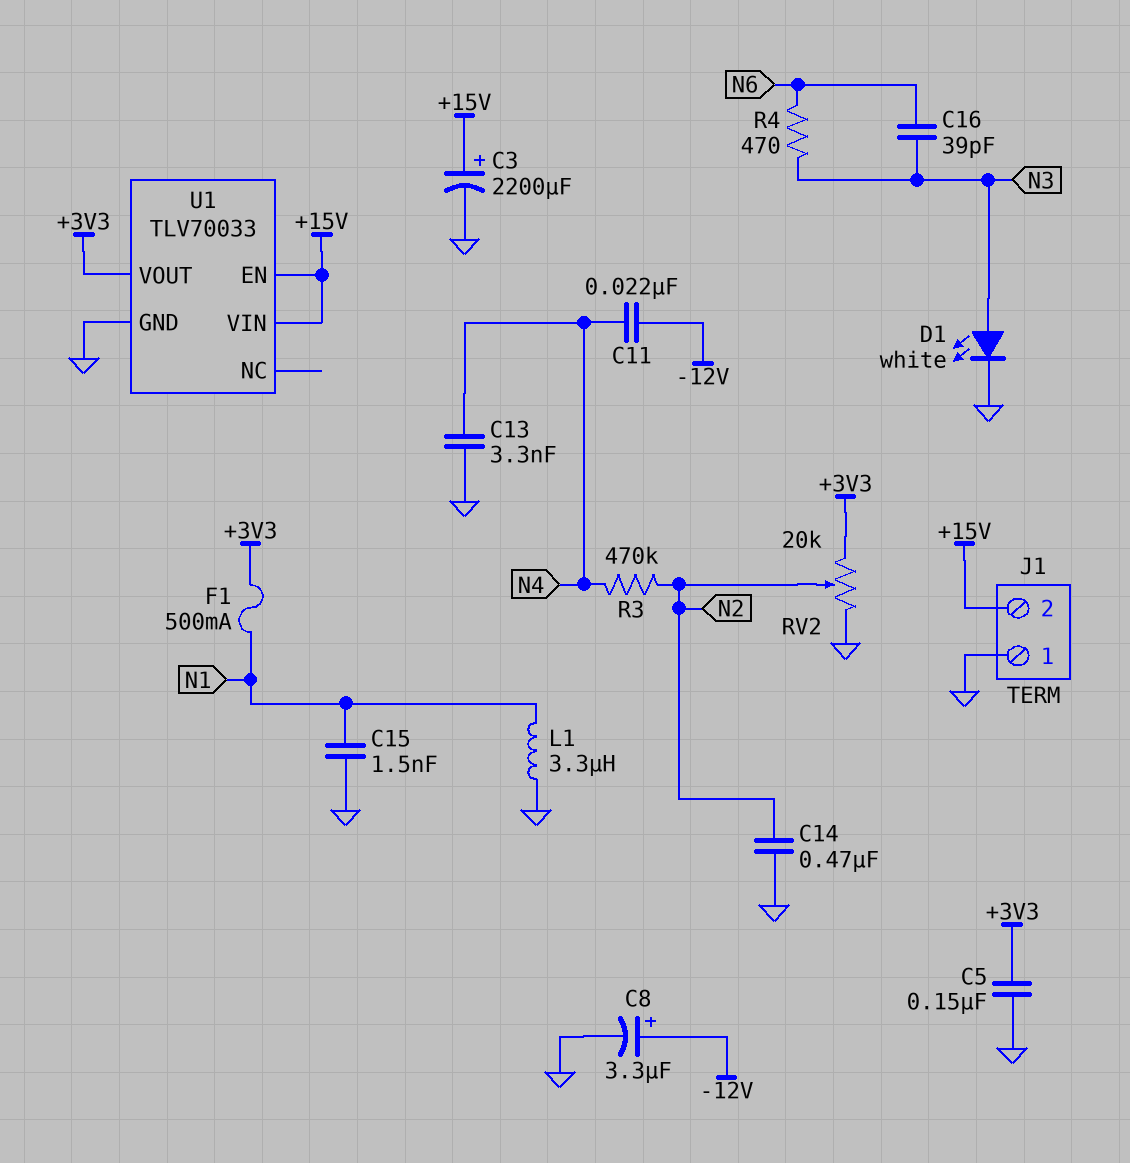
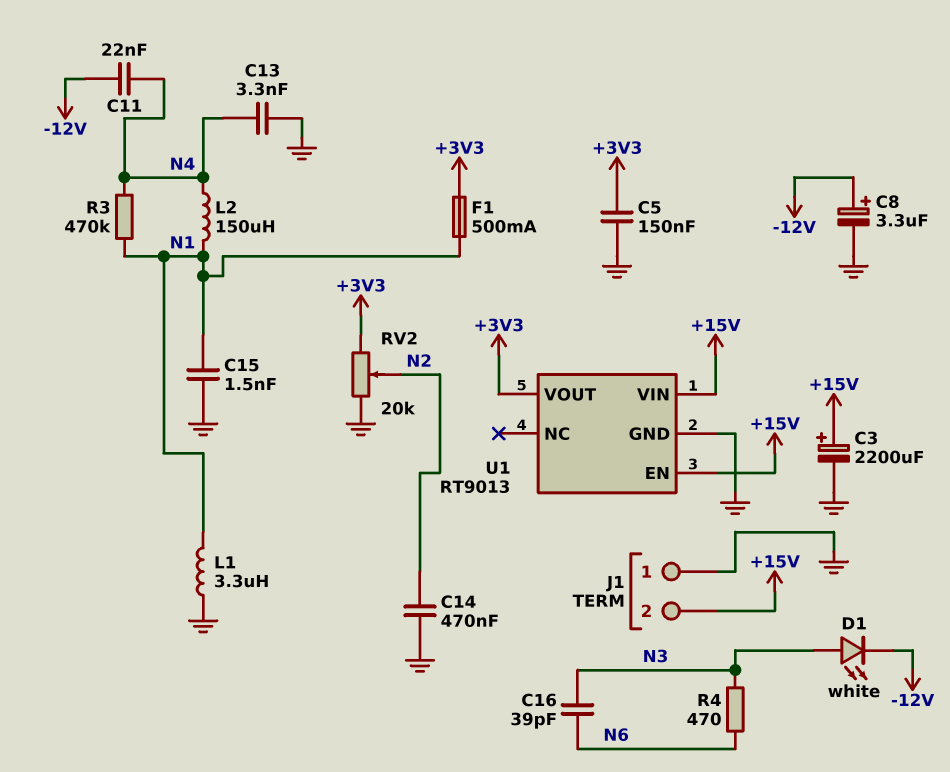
D1: LED white (A N3, K GND) -> LED white (A N3, K -12V)
L2: none -> 150uH (N1, N4)
R3: 470k (N2, N4) -> 470k (N1, N4)
U1: TLV70033 -> RT9013

